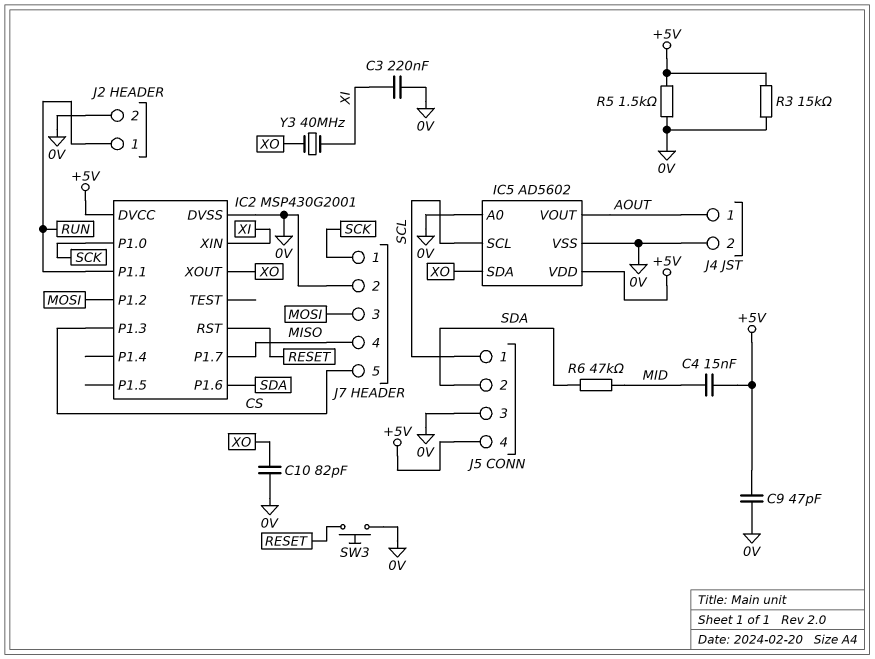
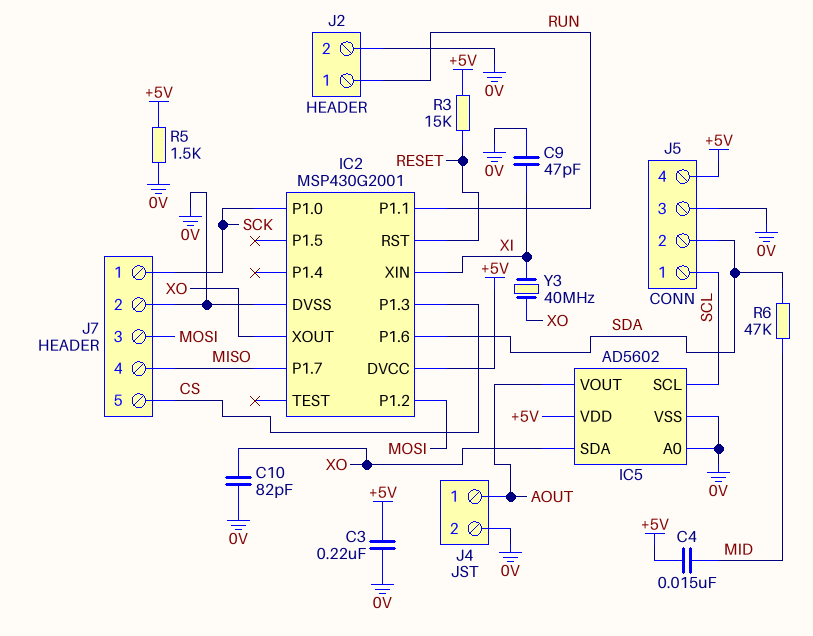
C3: 220nF (0V, XI) -> 220nF (+5V, 0V)
C9: 47pF (+5V, 0V) -> 47pF (0V, XI)
R3: 15k (+5V, 0V) -> 15k (+5V, RESET)
SW3: button (0V, RESET) -> none

